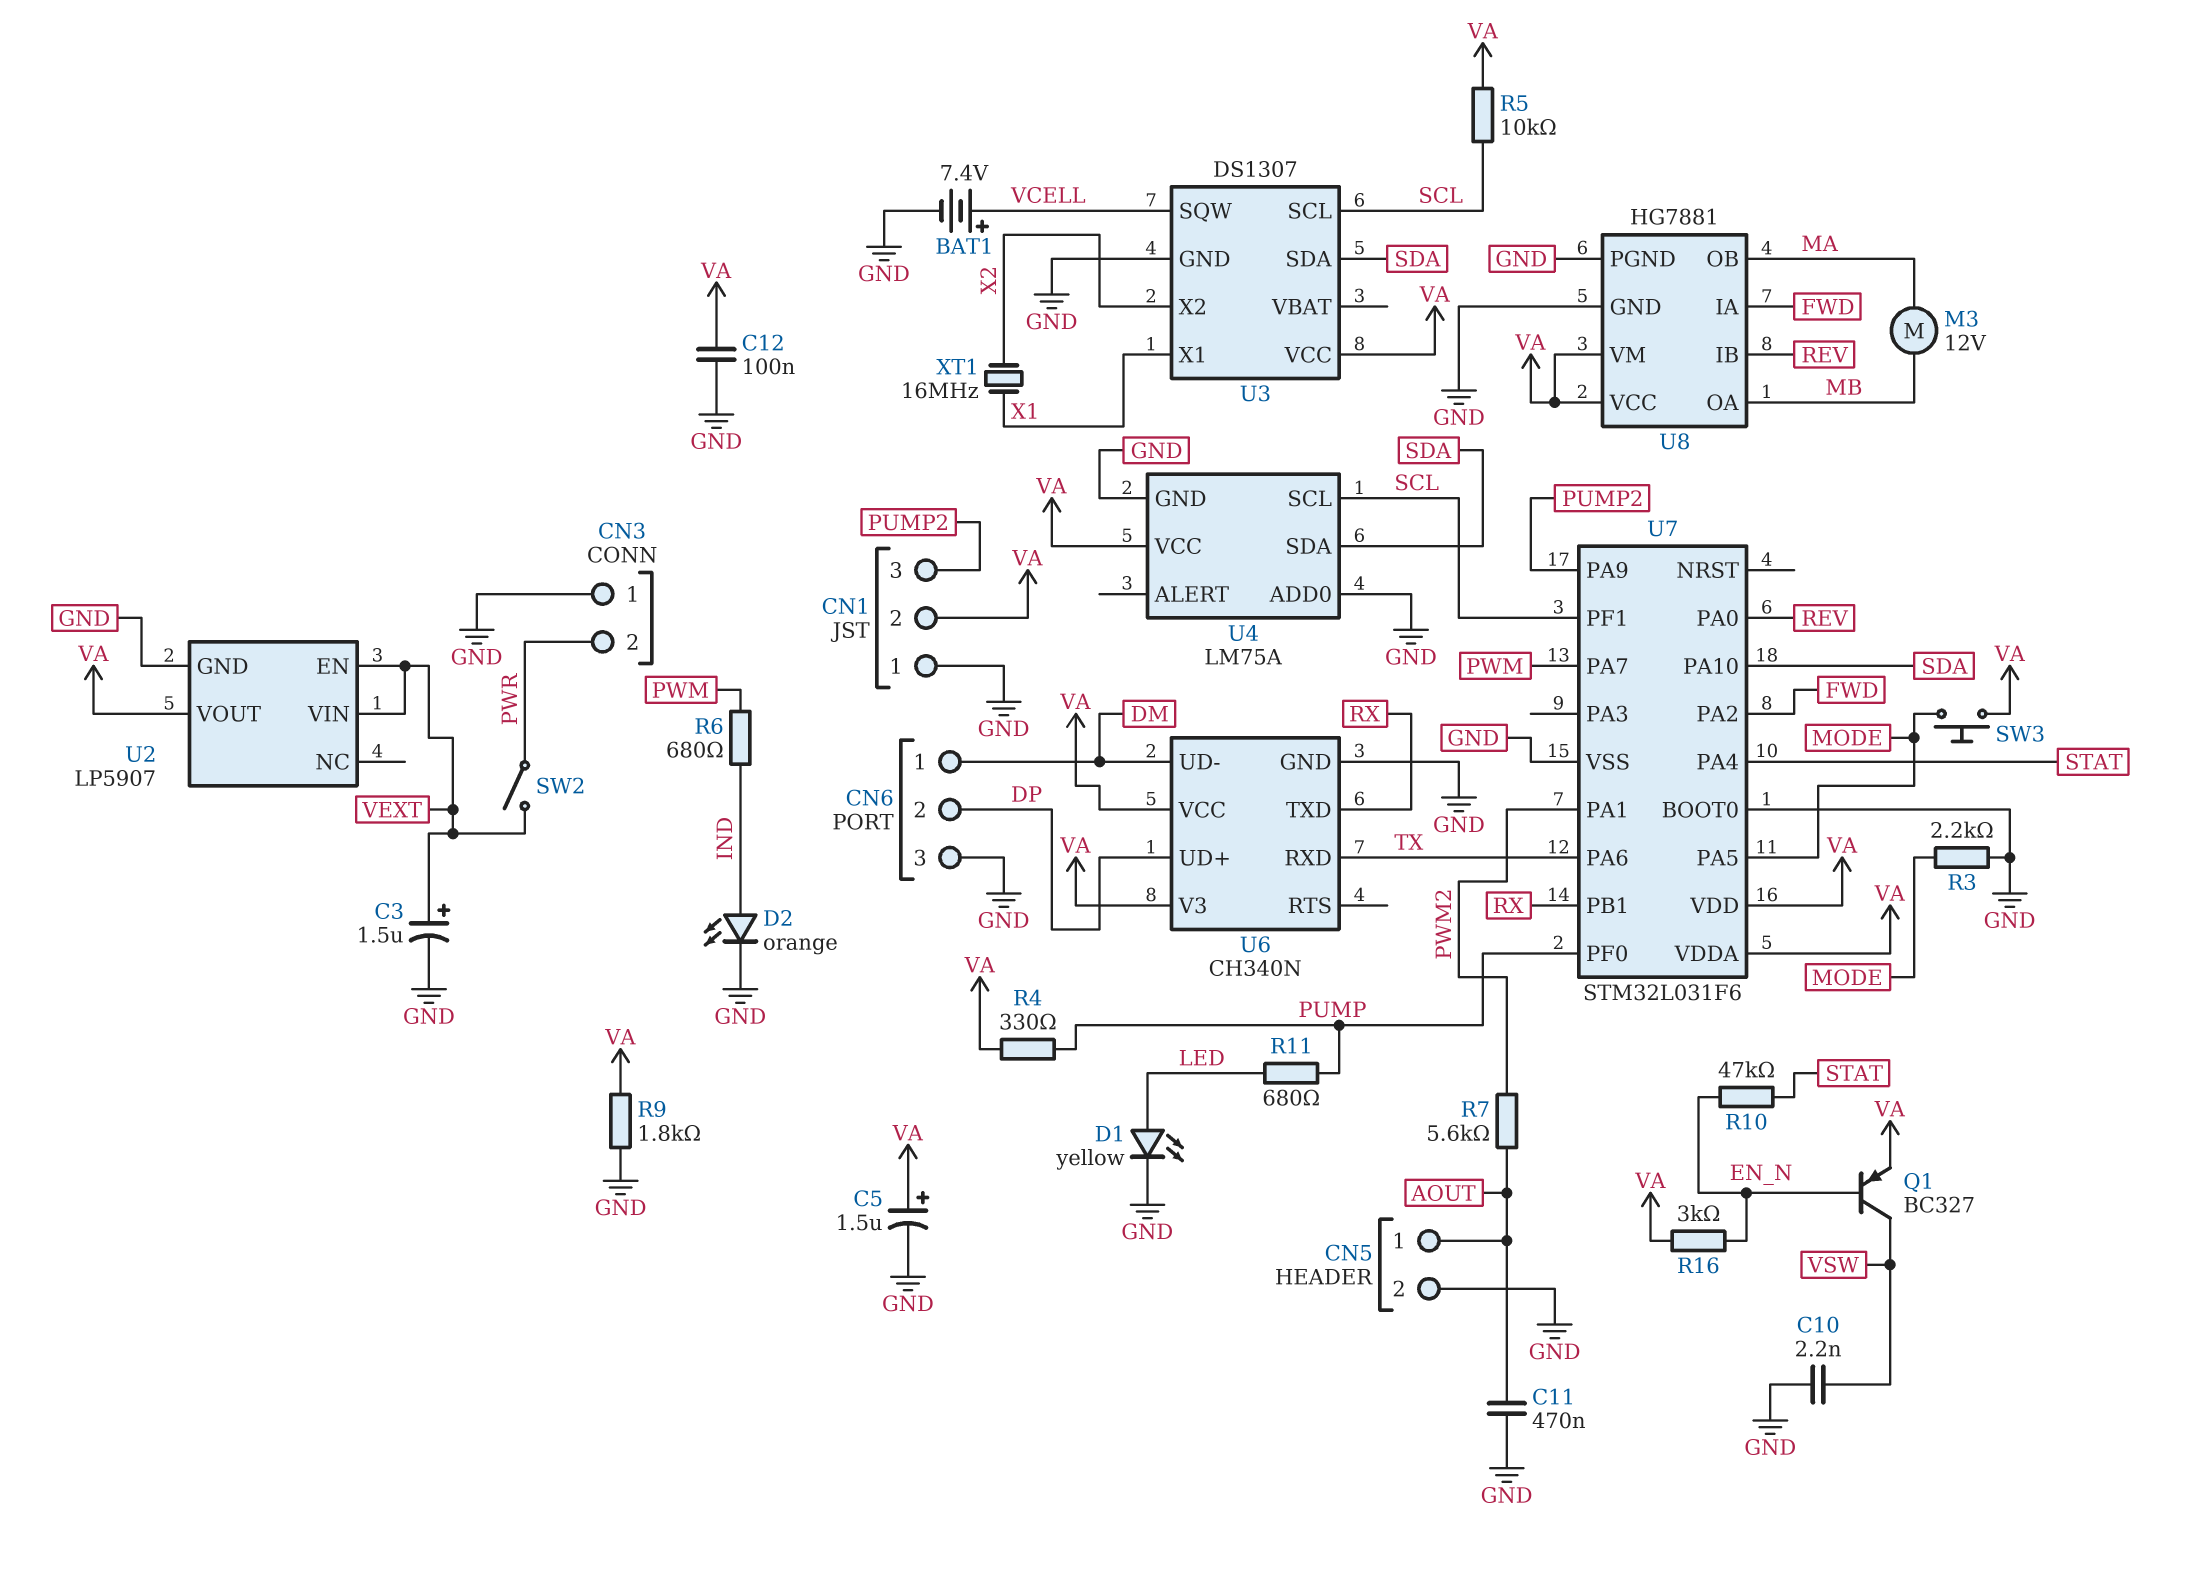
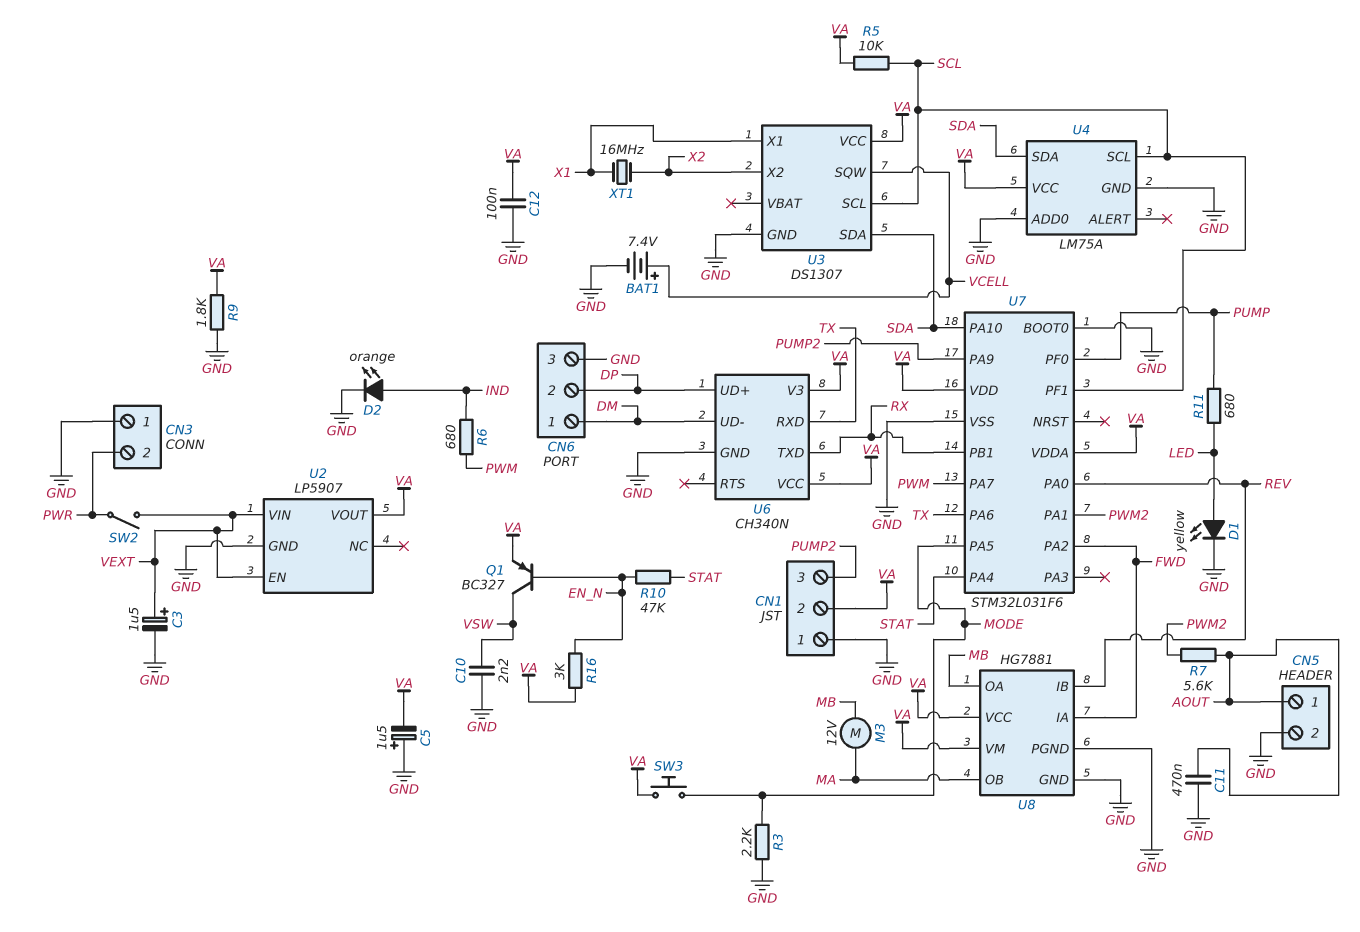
C5: 1.5uF (plus VA, minus GND) -> 1.5uF (plus GND, minus VA)
R4: 330 (PUMP, VA) -> none

